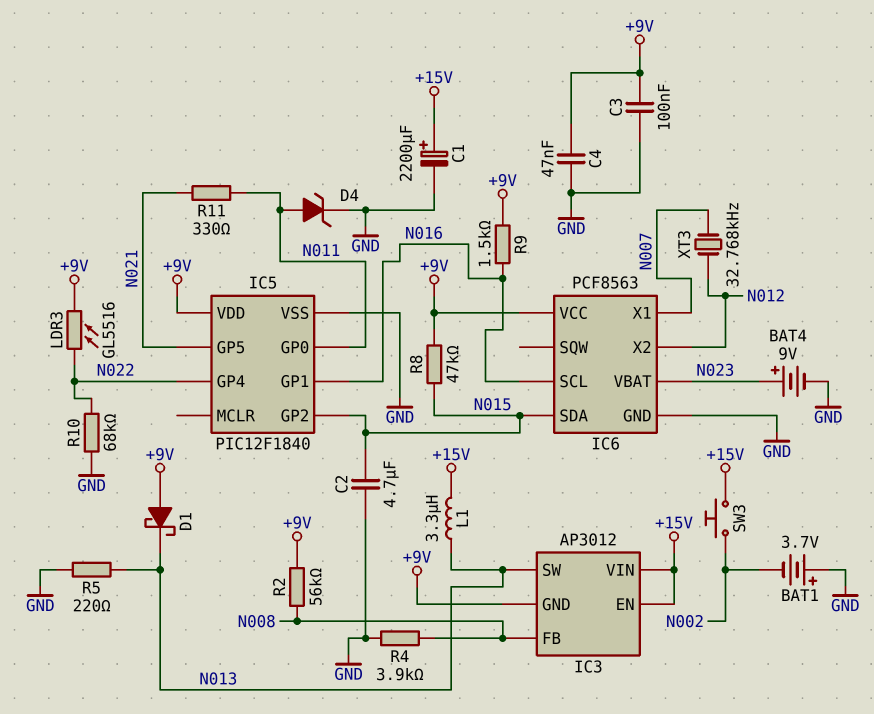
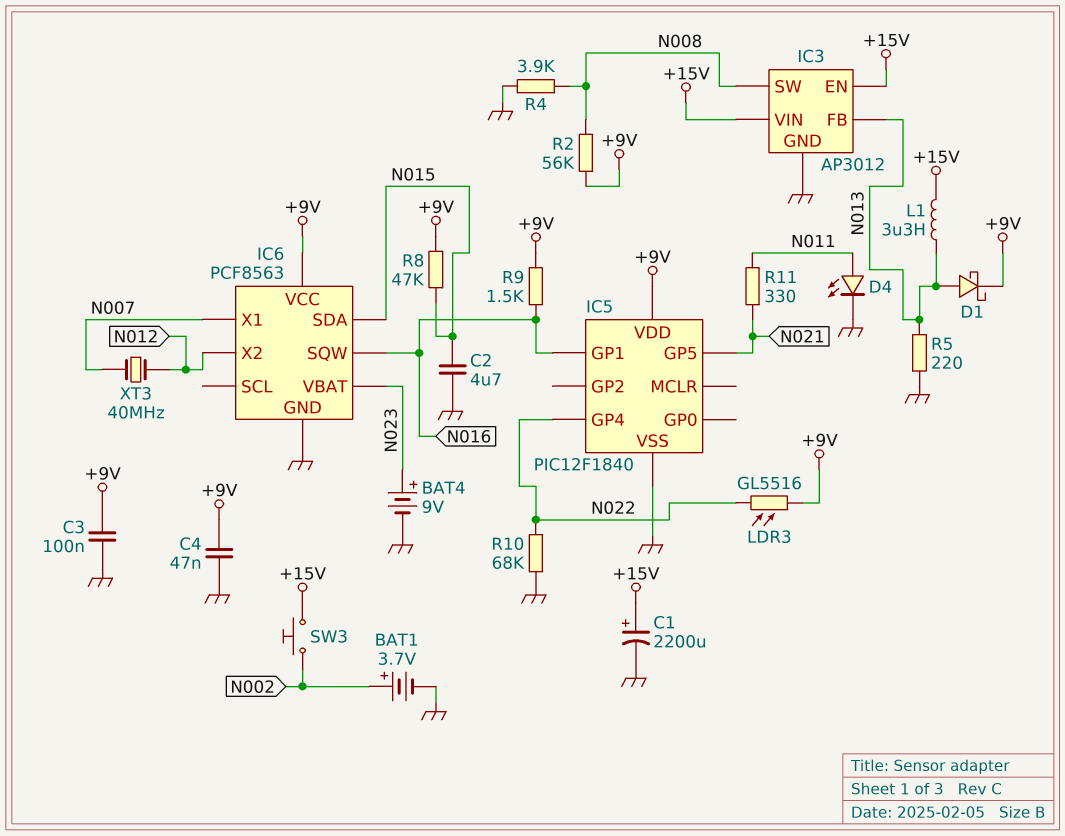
BAT1: 3.7V (plus GND, minus N002) -> 3.7V (plus N002, minus GND)
D1: schottky (A +9V, K N013) -> schottky (A N013, K +9V)
D4: zener (A N011, K GND) -> LED (A N011, K GND)
IC3 pin FB: N008 -> N013
IC3 pin GND: +9V -> GND
IC3 pin SW: N013 -> N008
IC5 pin GP0: N011 -> none
IC5 pin GP2: N015 -> none
IC6 pin SCL: N016 -> none
IC6 pin SQW: none -> N016
XT3: 32.768kHz (N007, N012) -> 40MHz (N007, N012)

